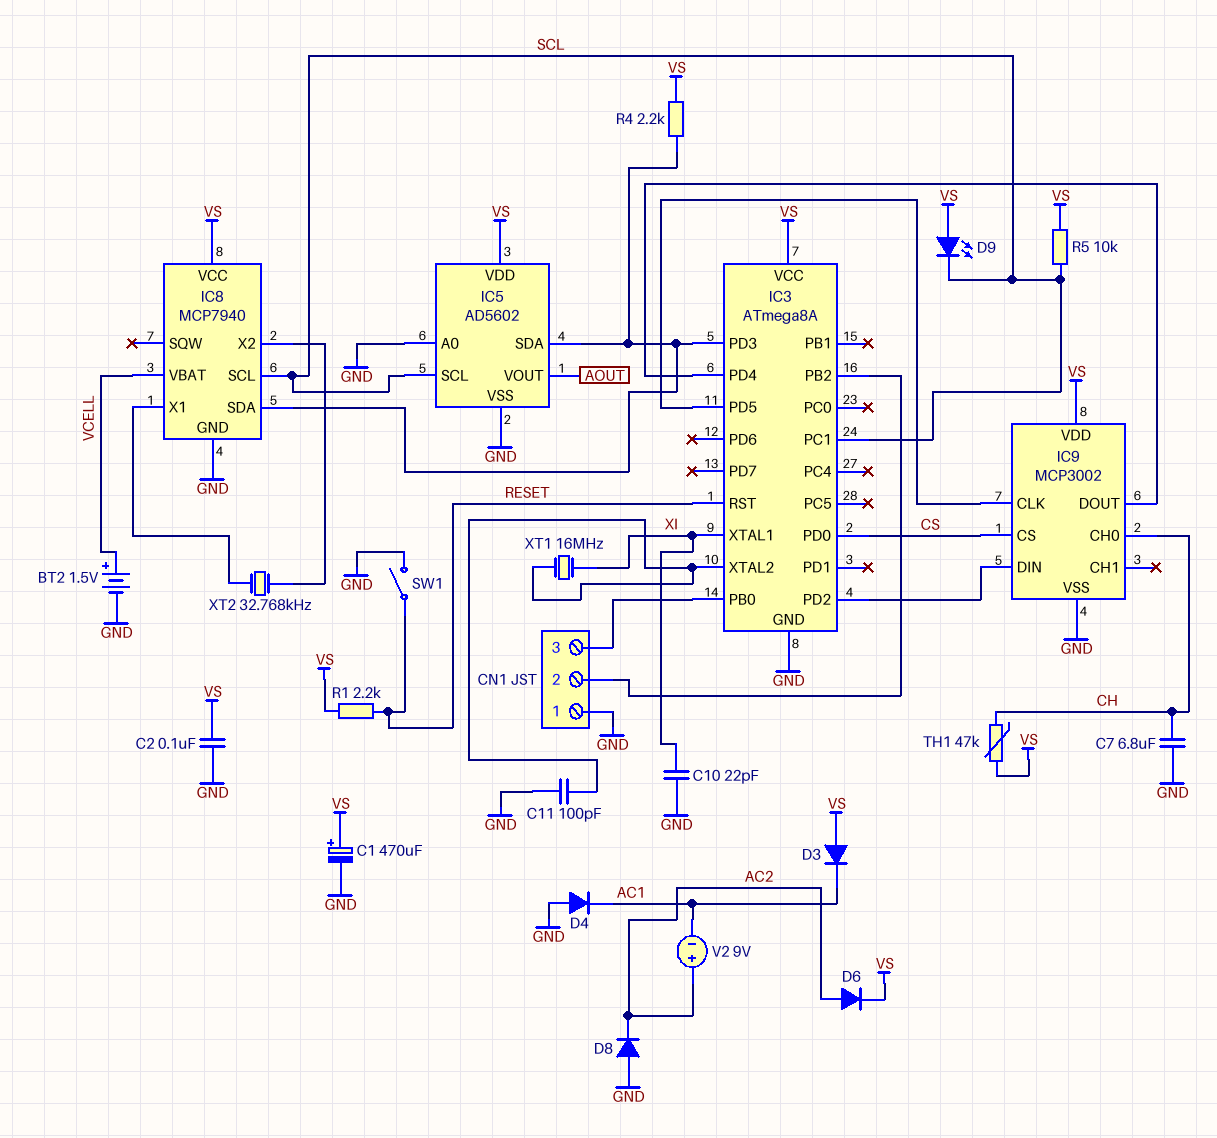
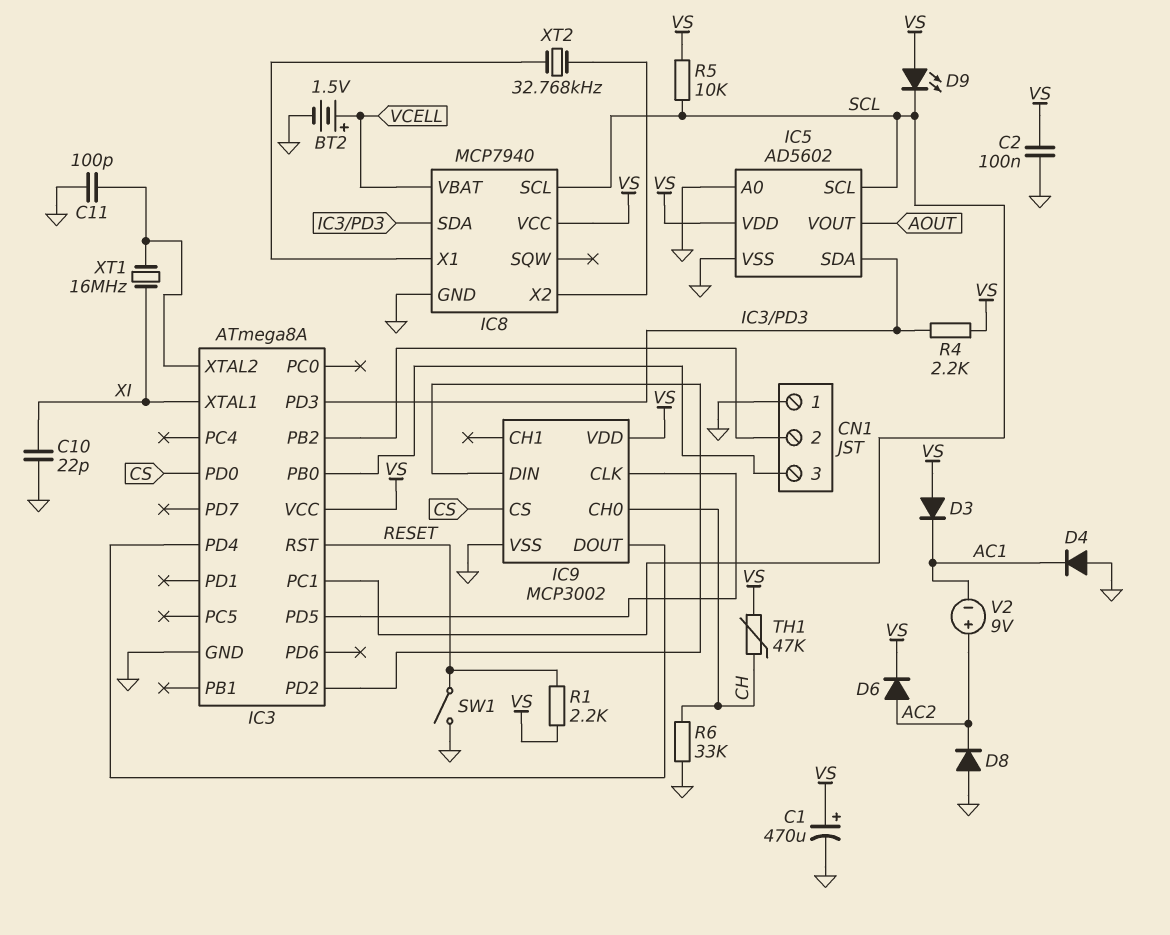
C7: 6.8uF (CH, GND) -> none
R6: none -> 33k (CH, GND)

